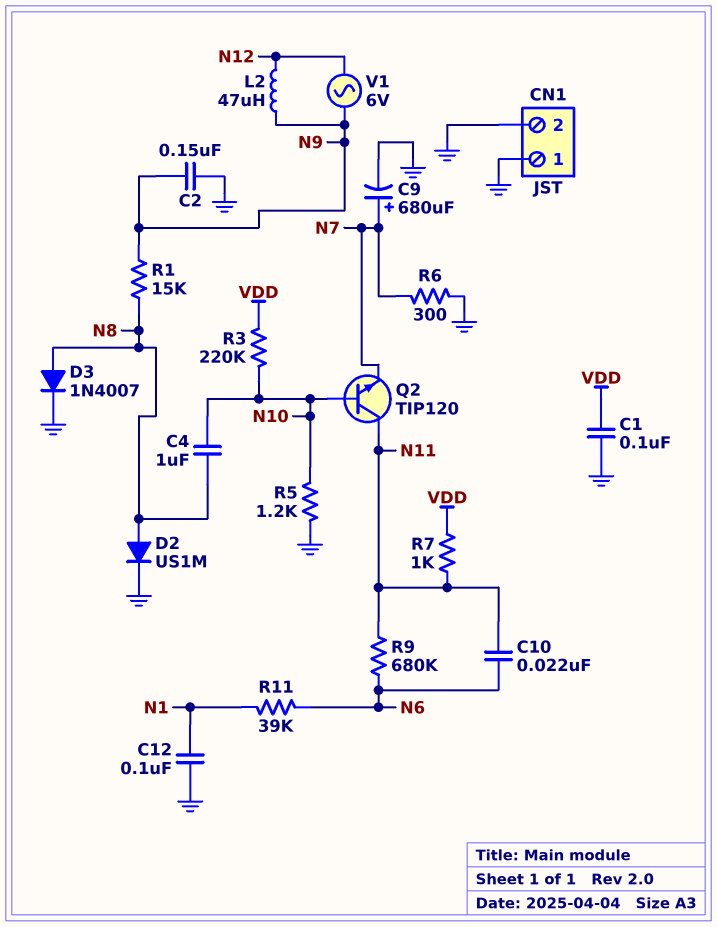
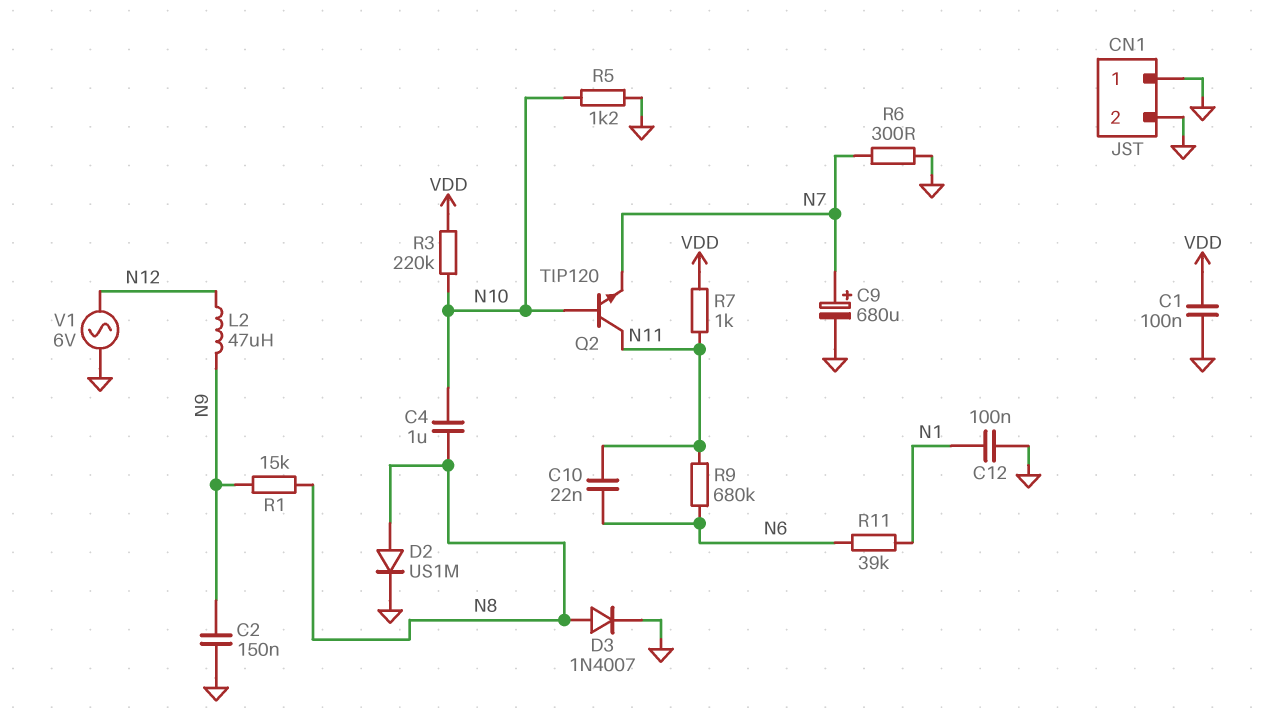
V1: AC 6V (N9, N12) -> AC 6V (GND, N12)

